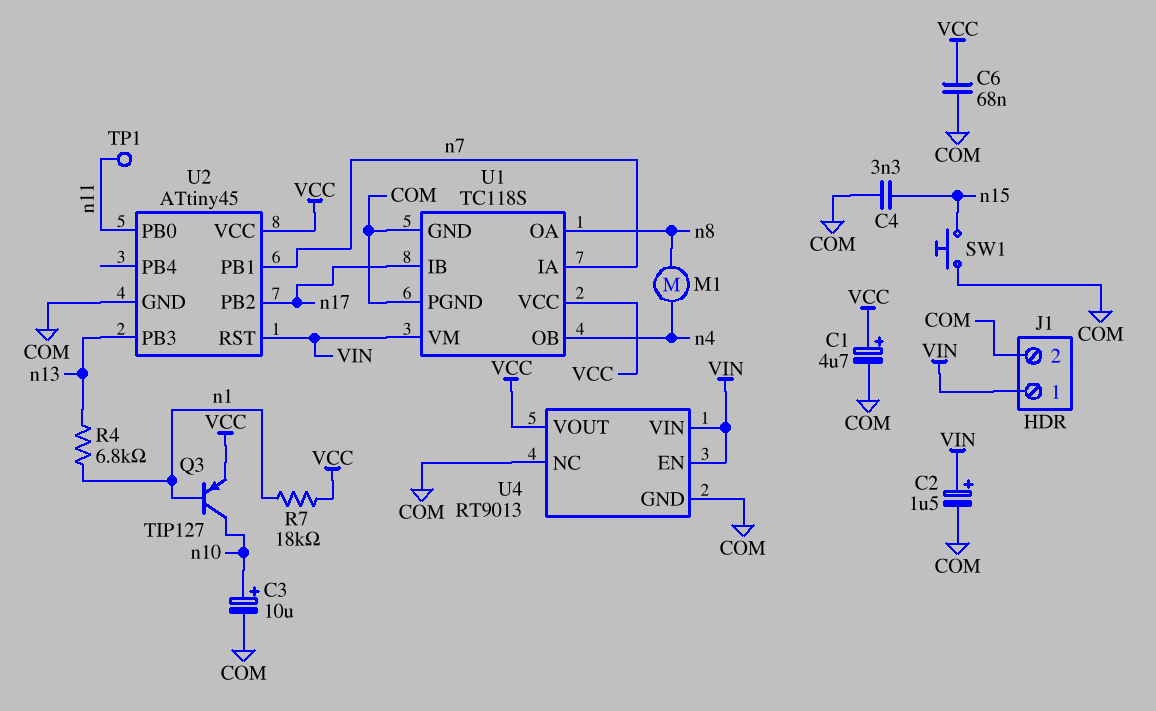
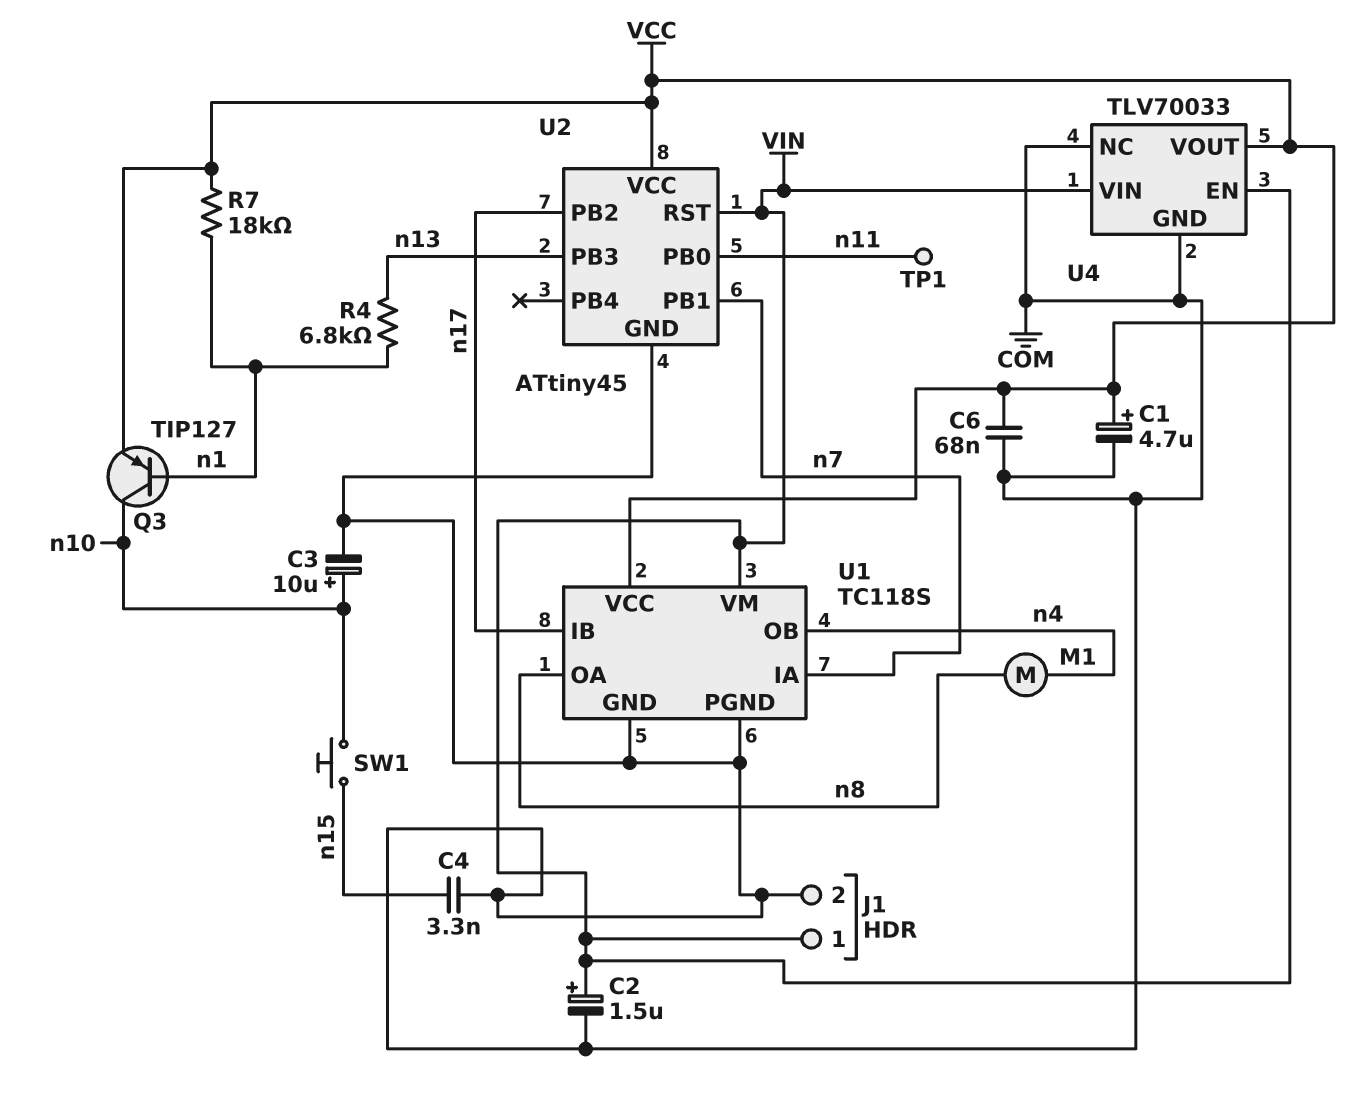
SW1: button (COM, n15) -> button (n10, n15)
U4: RT9013 -> TLV70033

